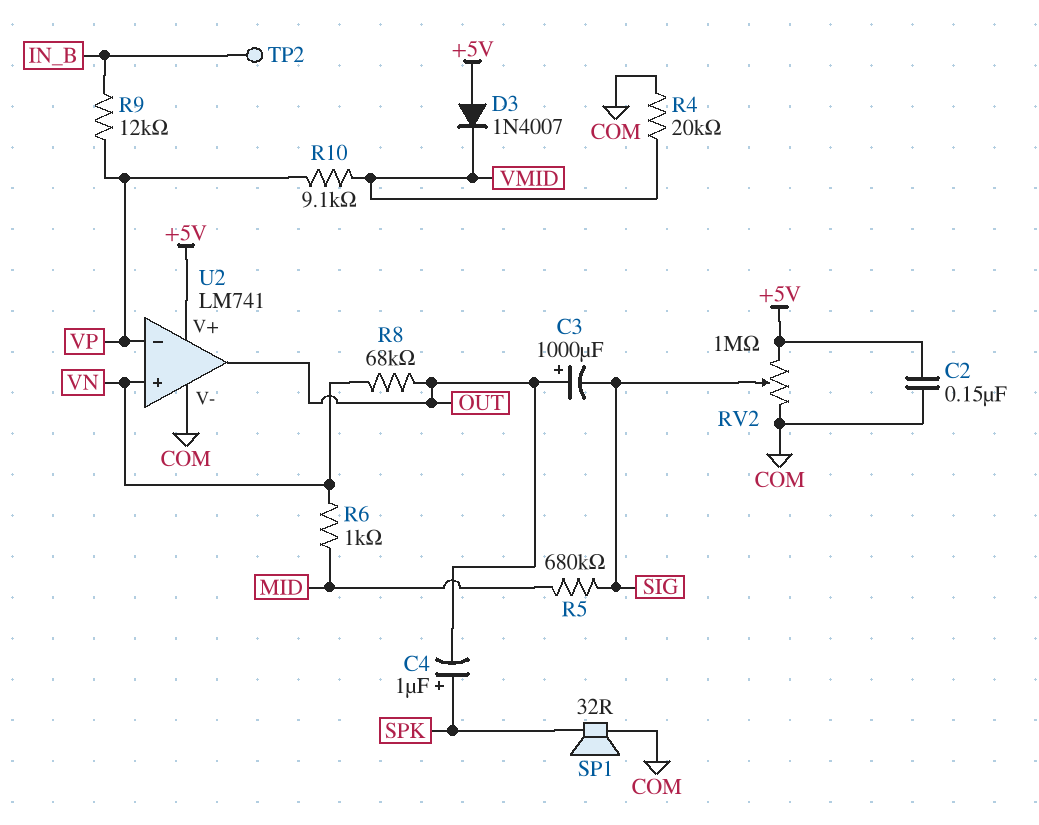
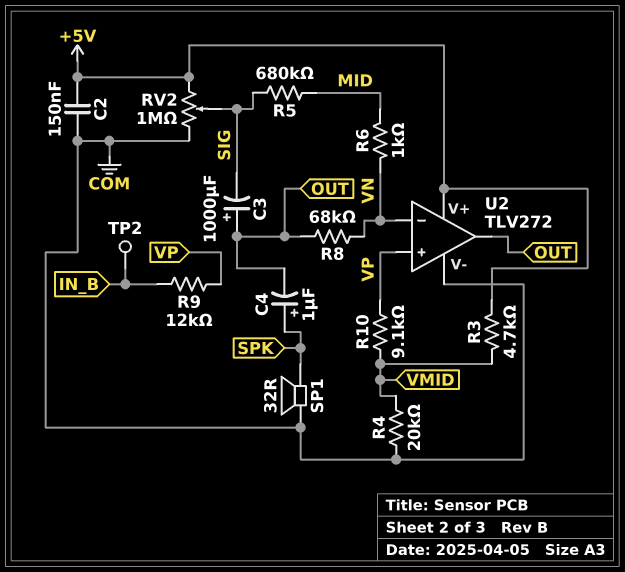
D3: diode 1N4007 (A +5V, K VMID) -> none
R3: none -> 4.7k (+5V, VMID)
U2: LM741 -> TLV272
U2 pin in+: VN -> VP
U2 pin in-: VP -> VN

